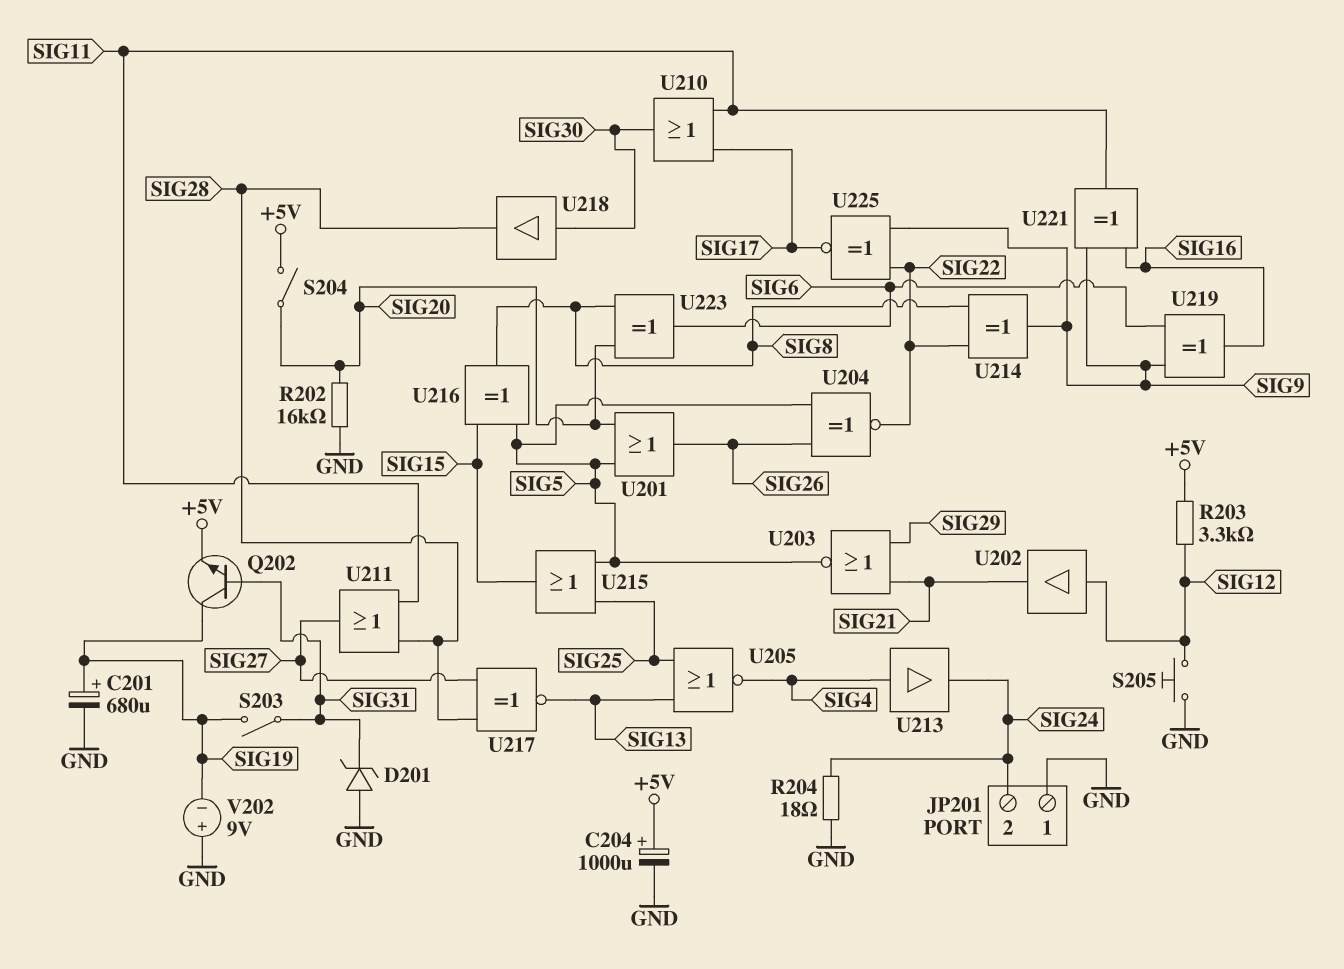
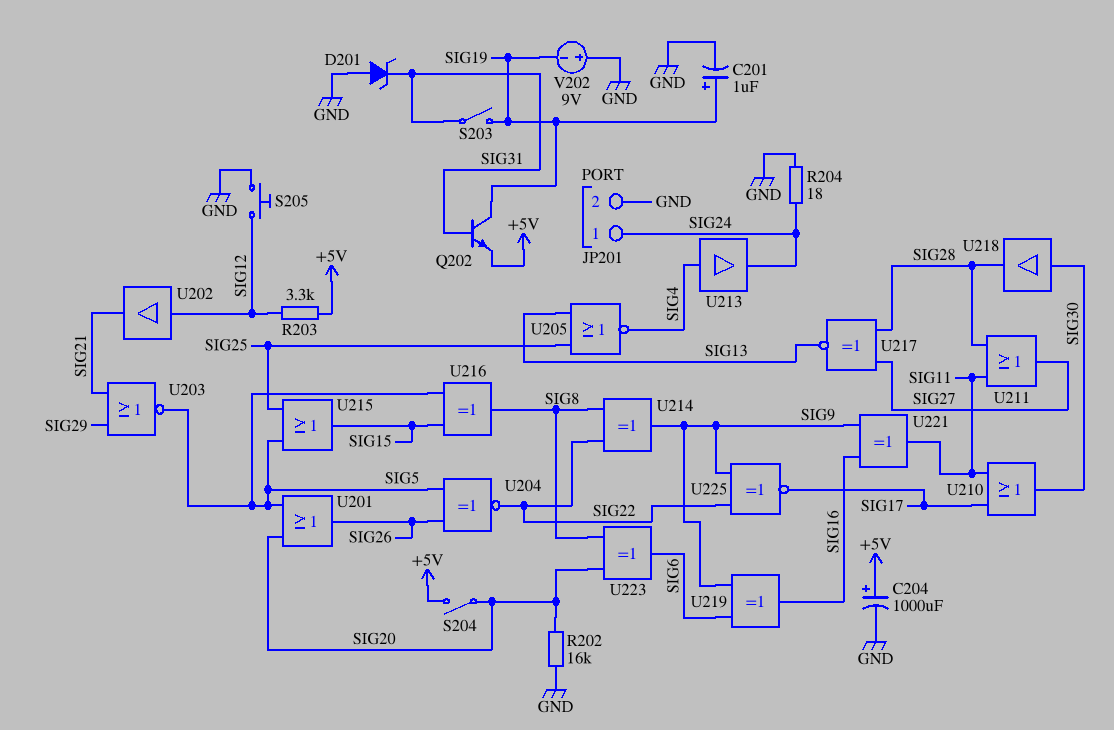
C201: 680uF (plus SIG19, minus GND) -> 1uF (plus SIG19, minus GND)
JP201 pin 1: GND -> SIG24
JP201 pin 2: SIG24 -> GND

